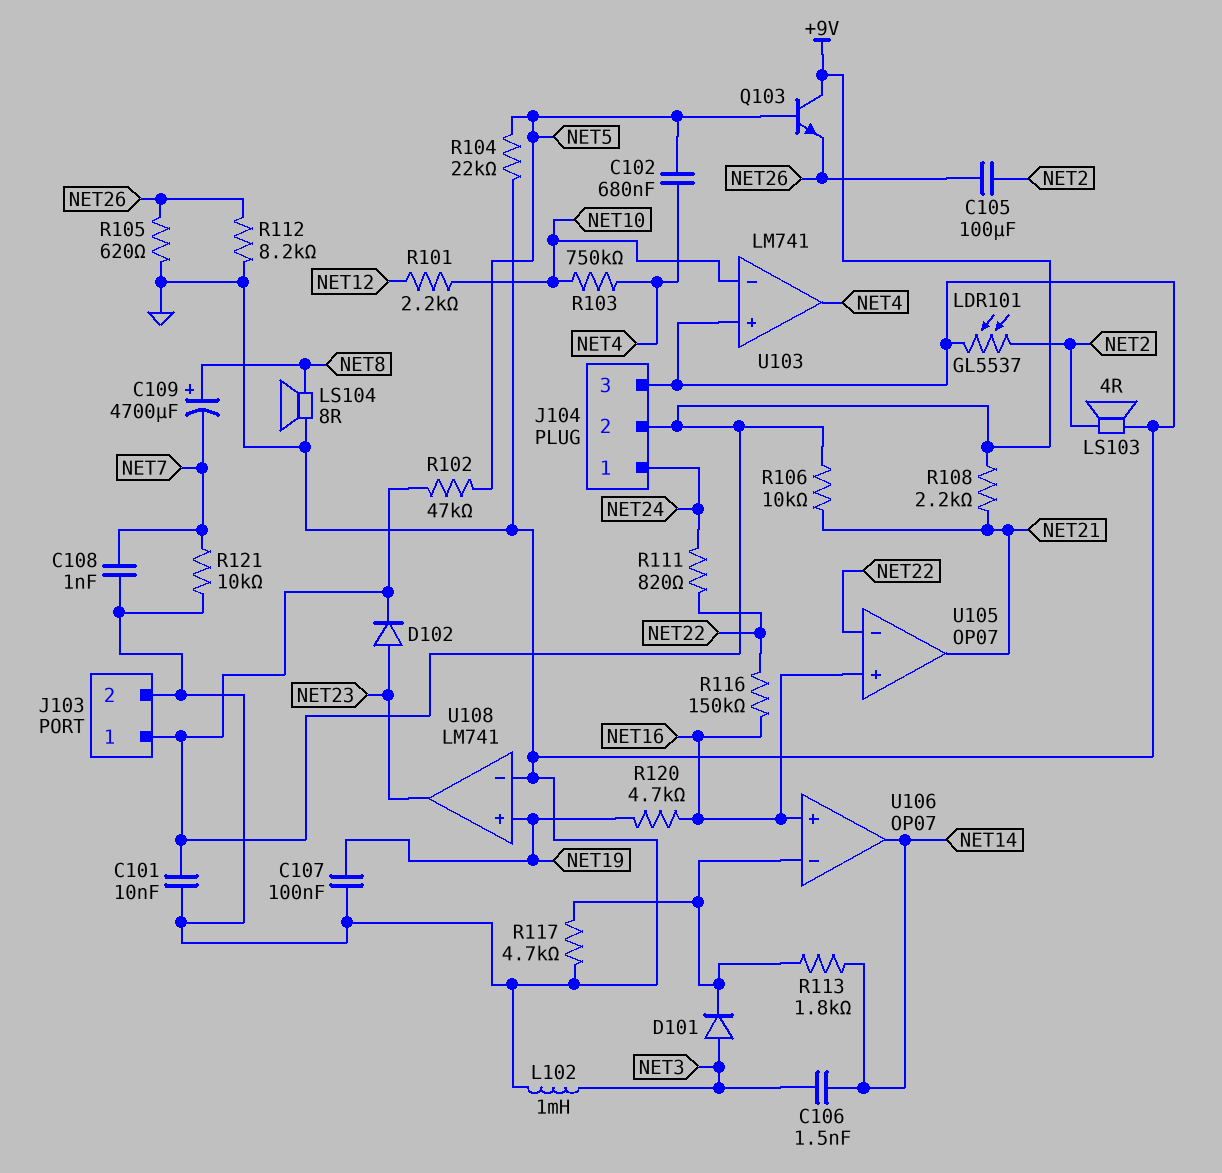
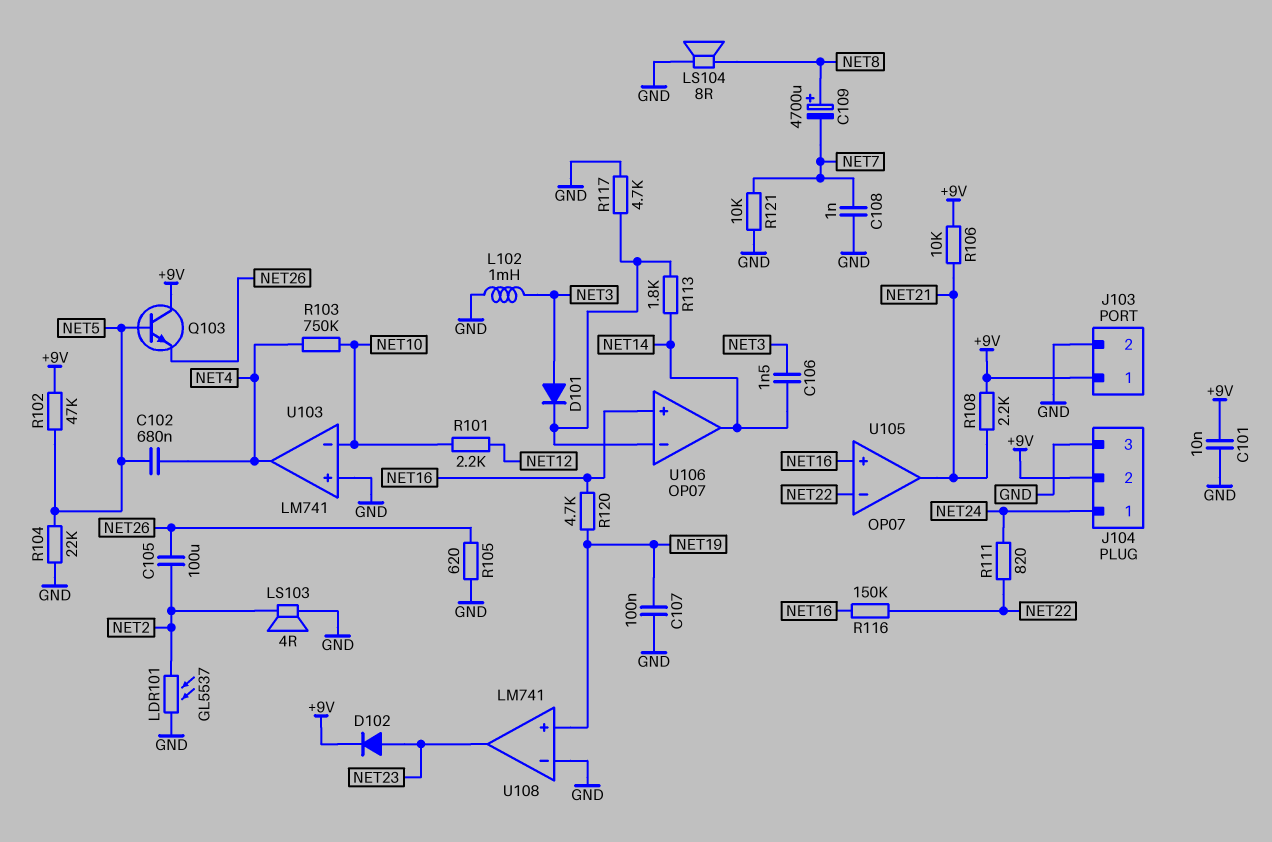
R112: 8.2k (GND, NET26) -> none

